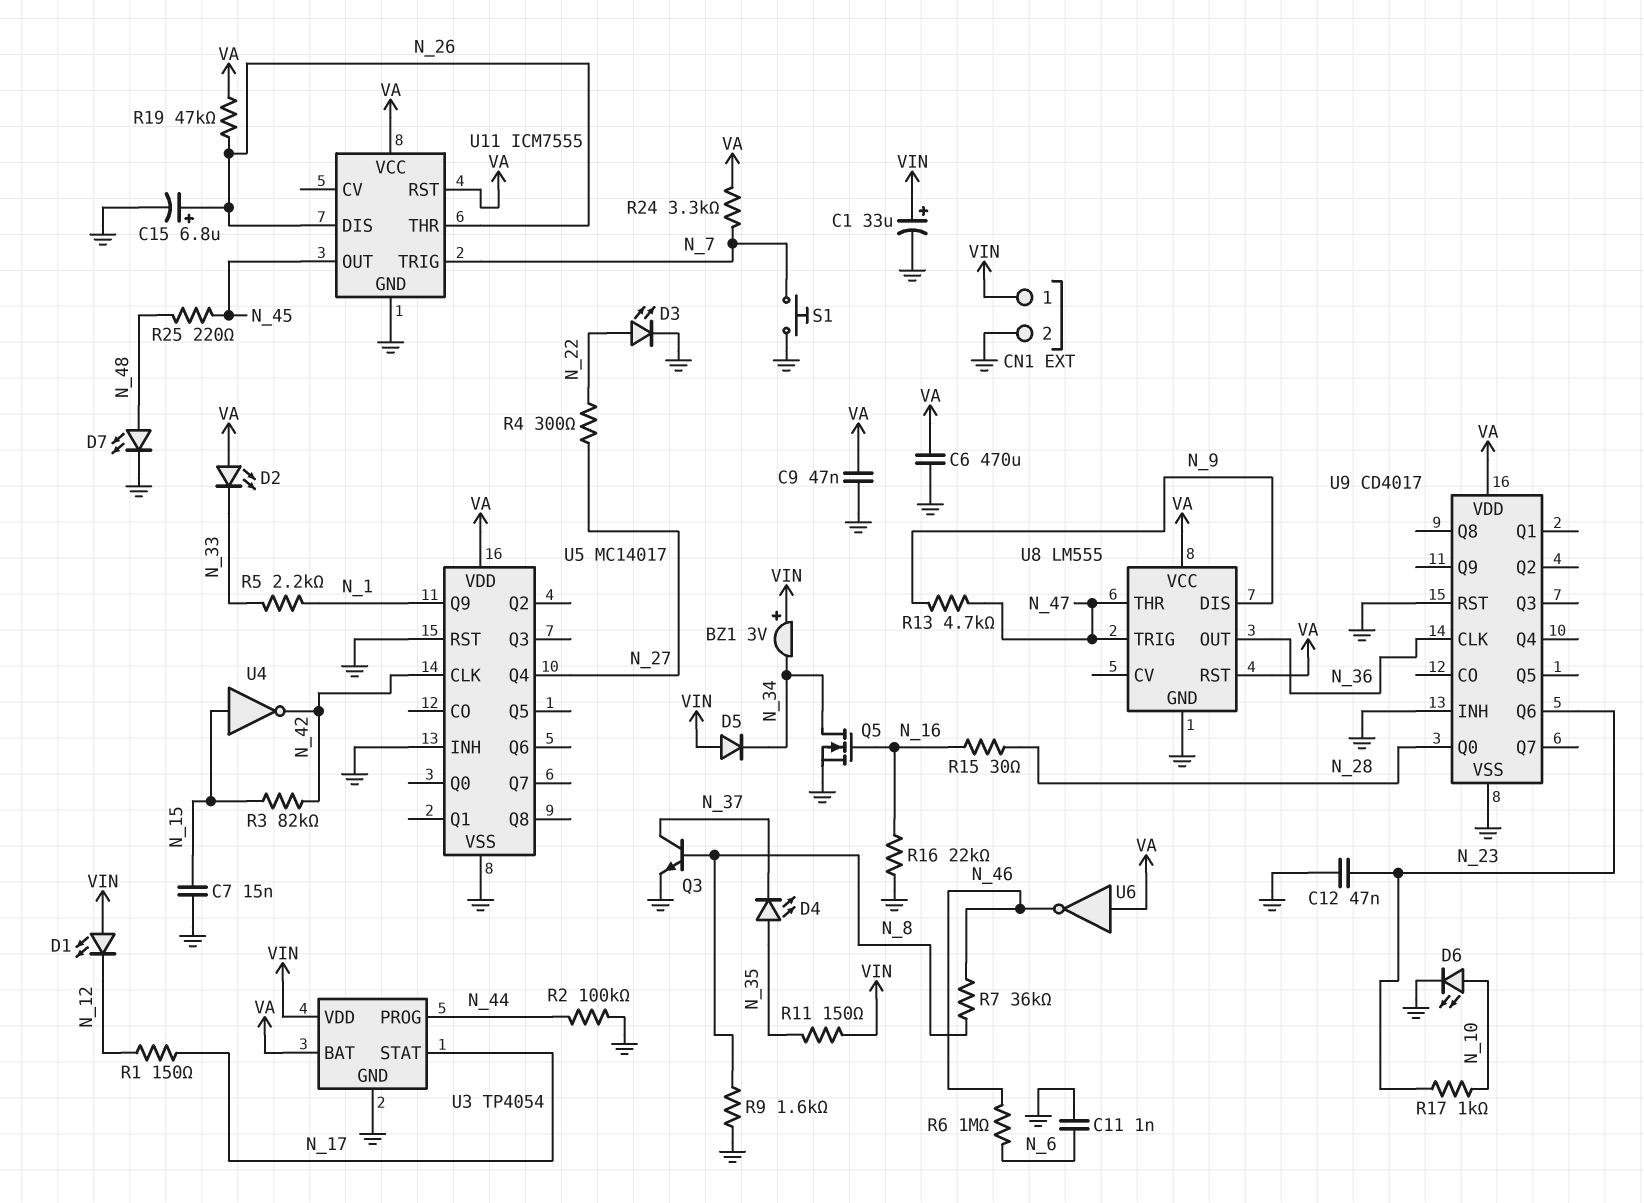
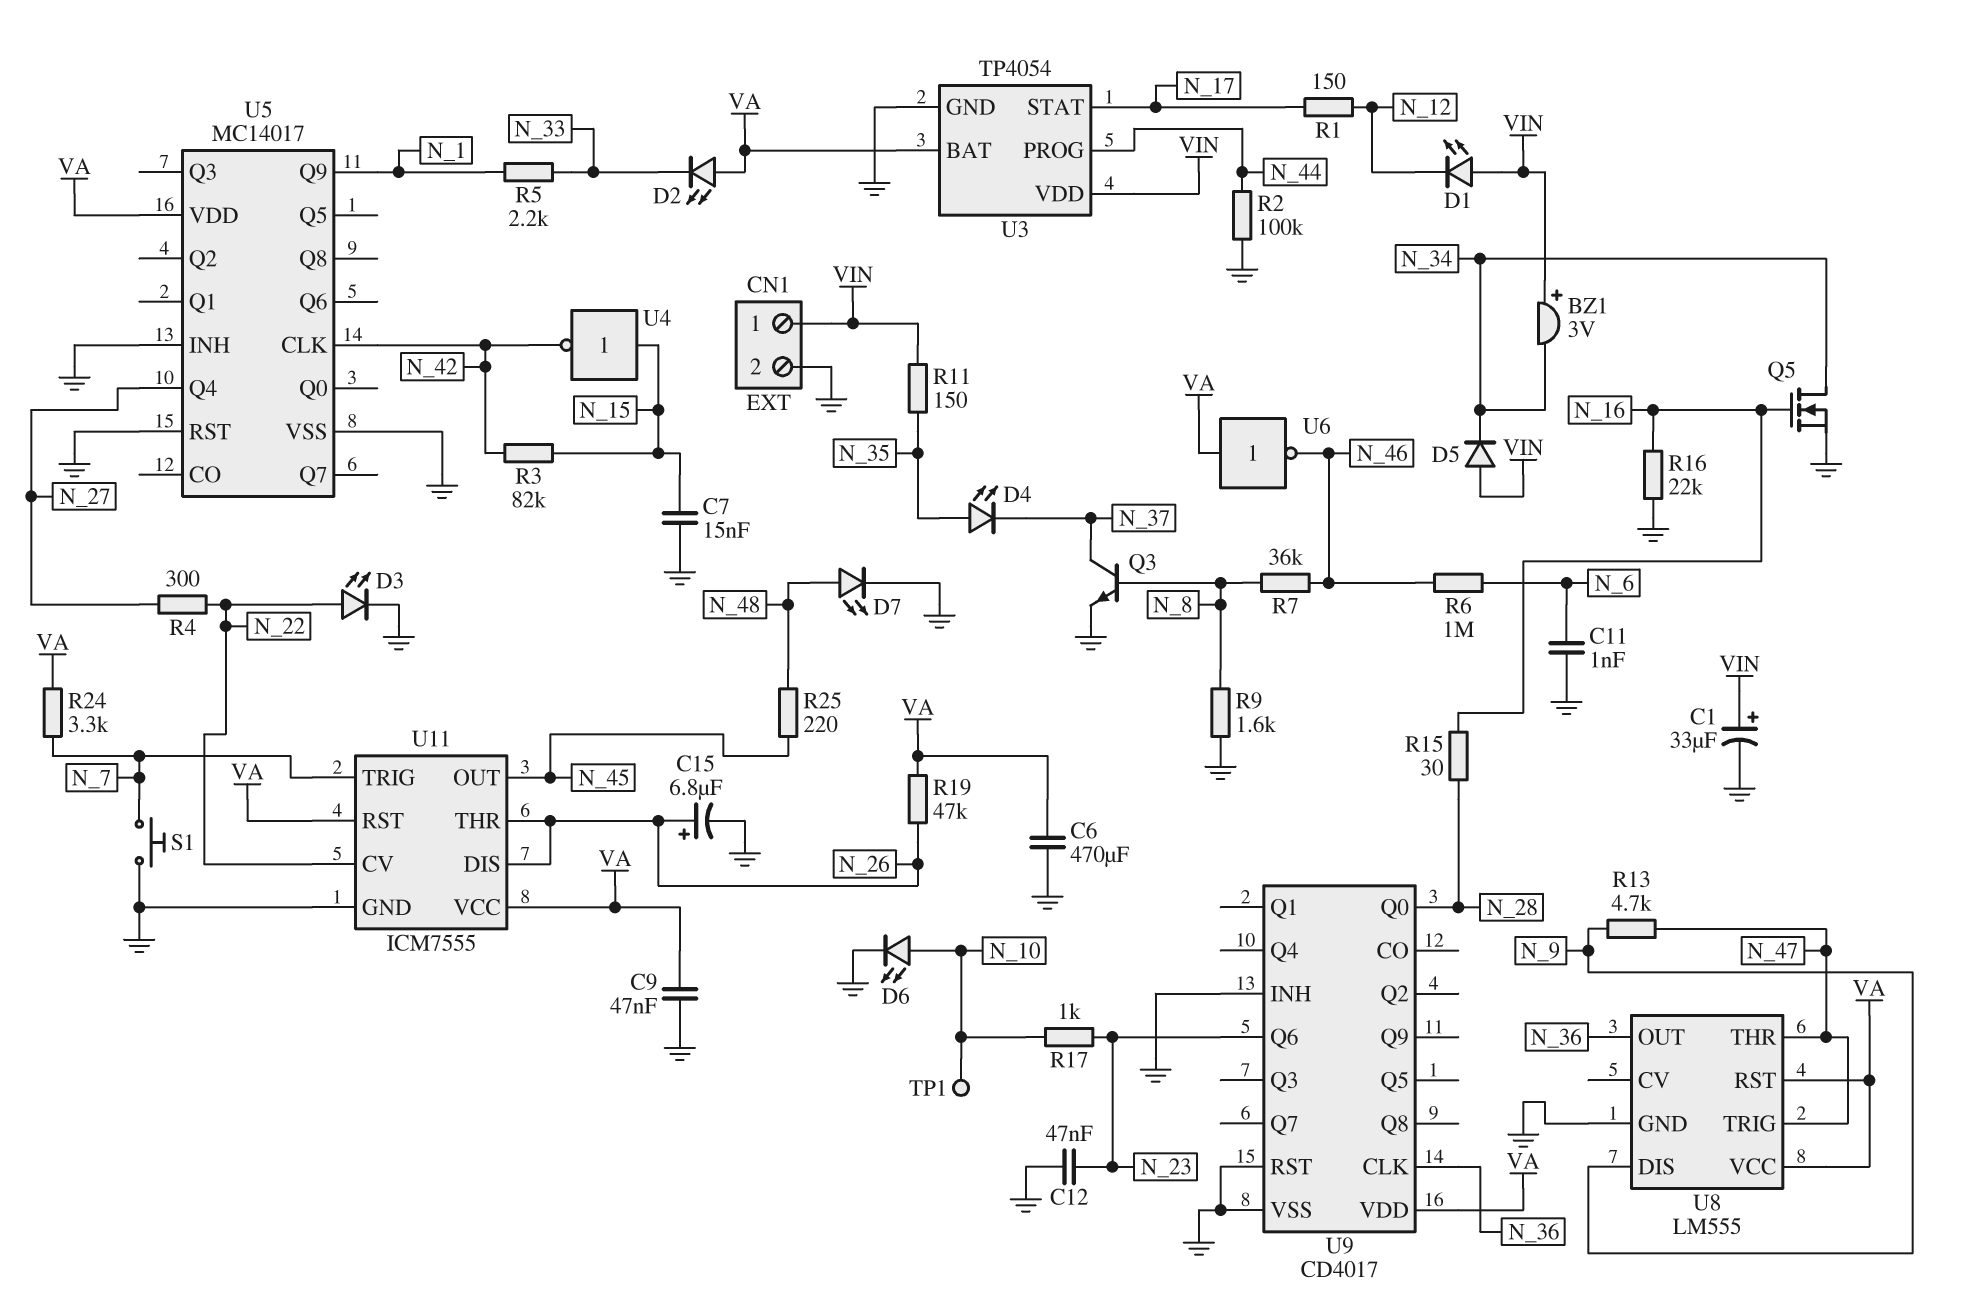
TP1: none -> test point (N_10)
U11 pin CV: none -> N_22

